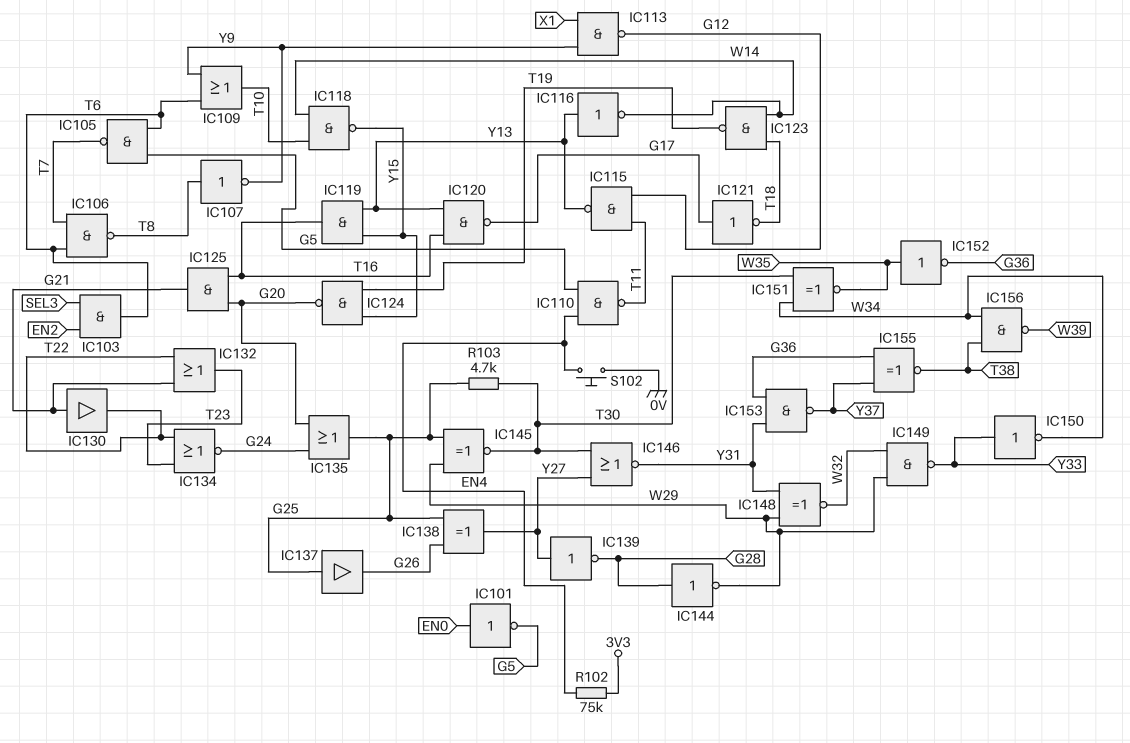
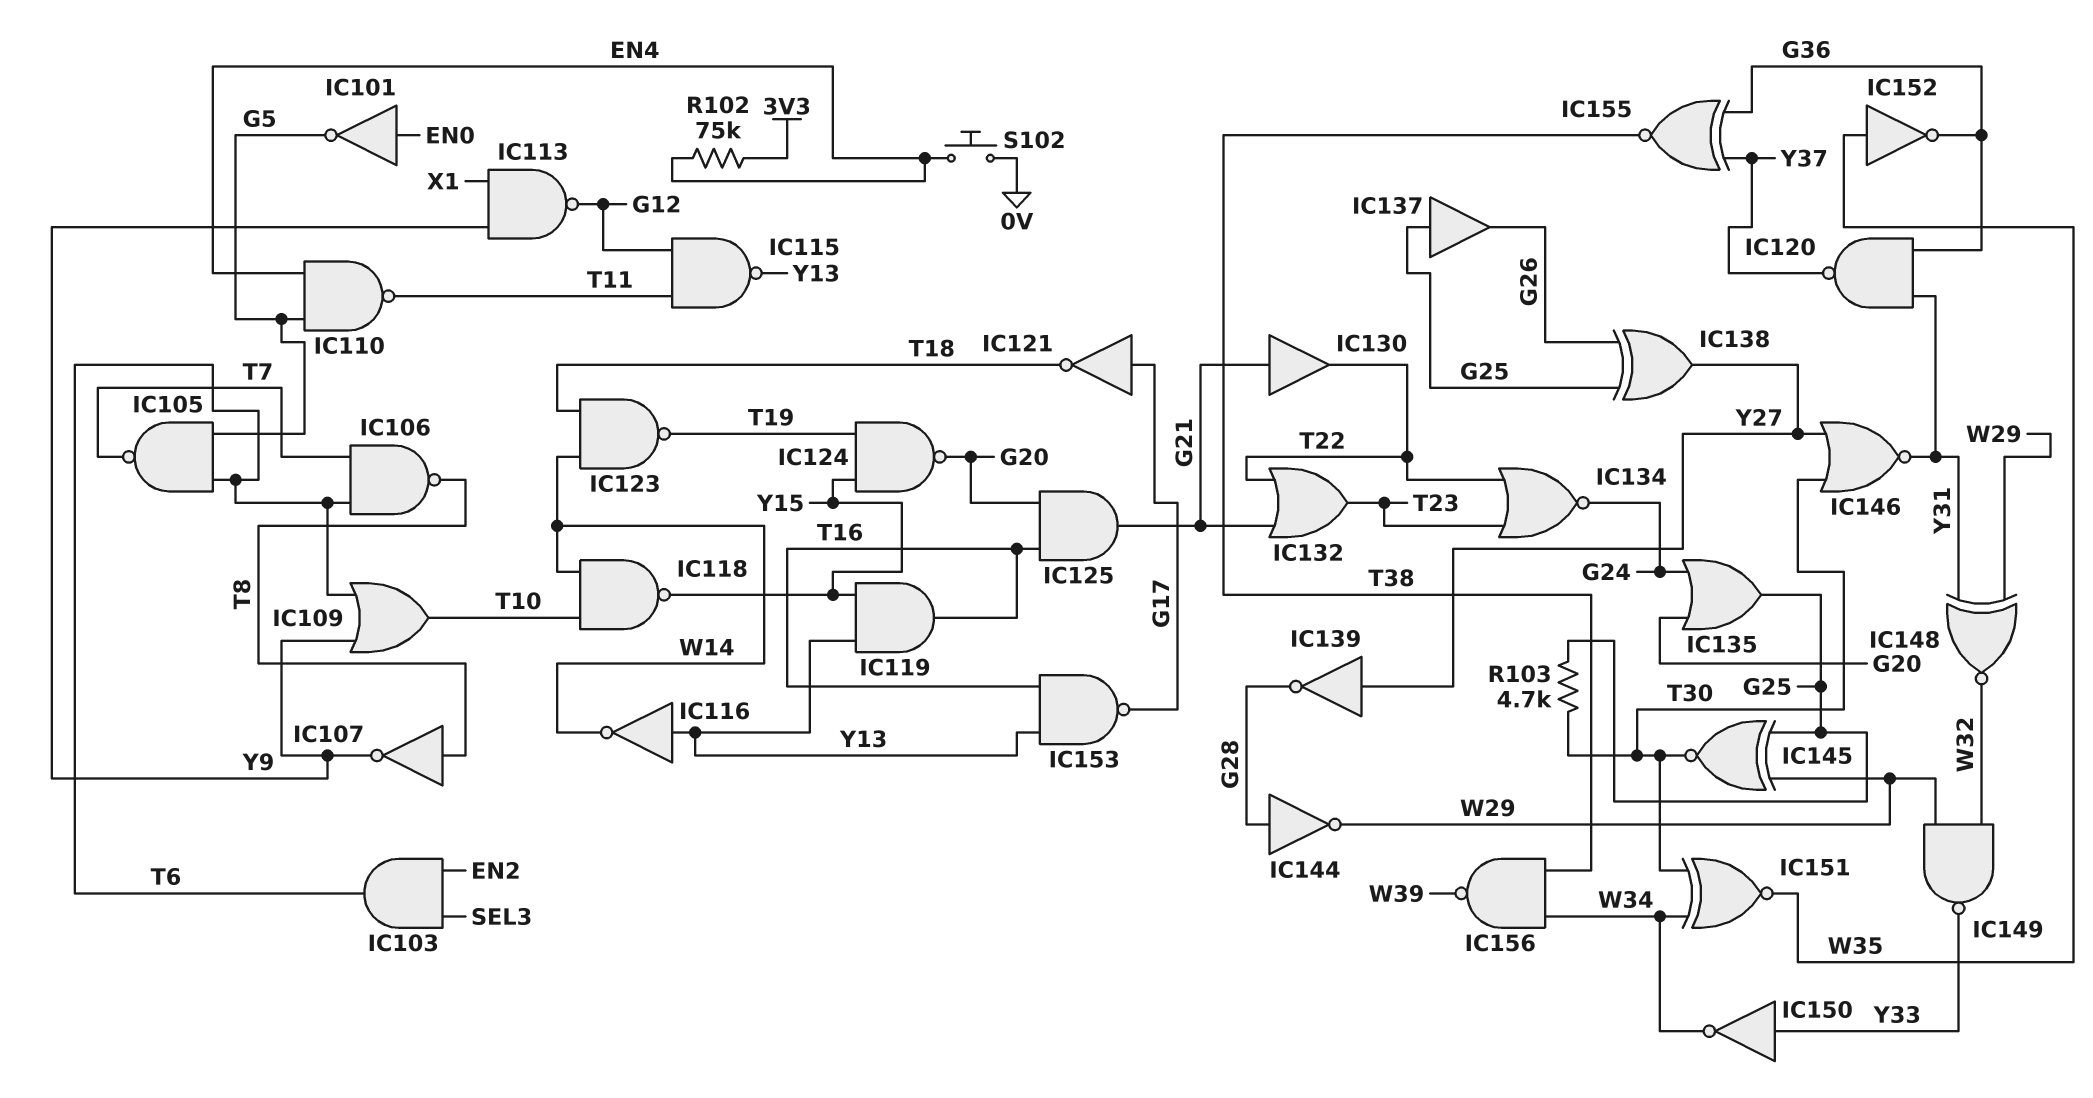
IC120: NAND (in T16, in Y13, out G17) -> NAND (in G36, in Y31, out Y37)
IC153: NAND (in G36, in Y31, out Y37) -> NAND (in T16, in Y13, out G17)

